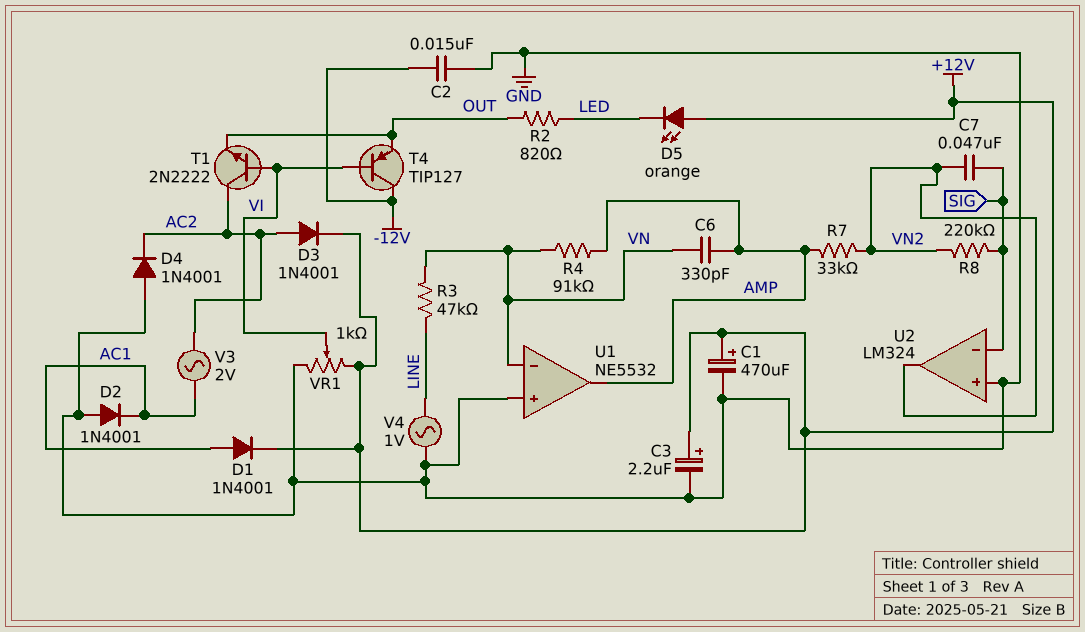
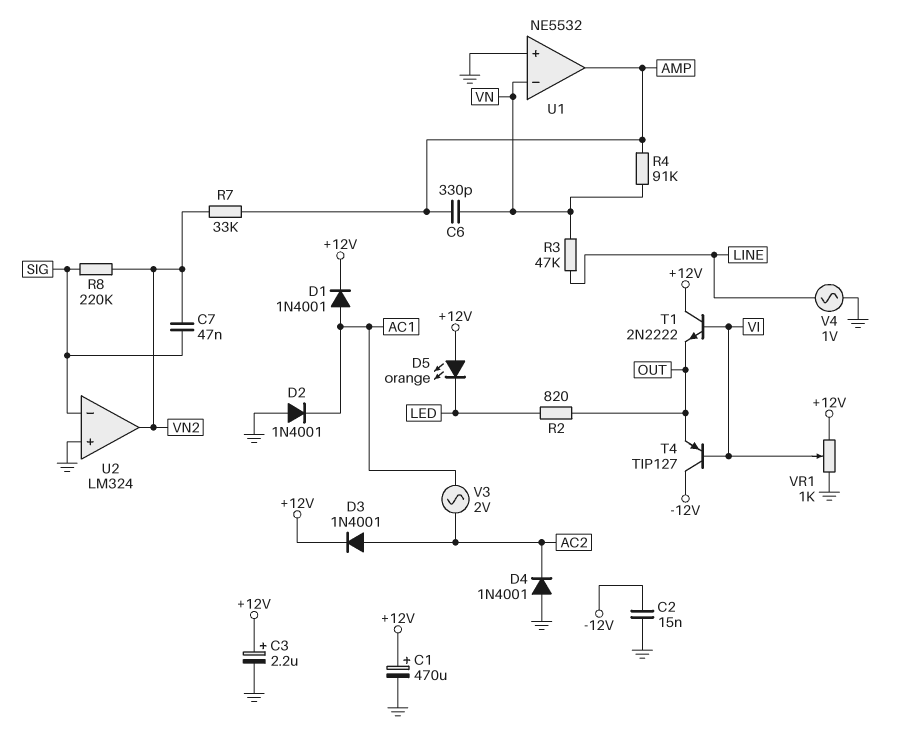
T1: NPN 2N2222 (B VI, C AC2, E OUT) -> NPN 2N2222 (B VI, C +12V, E OUT)

